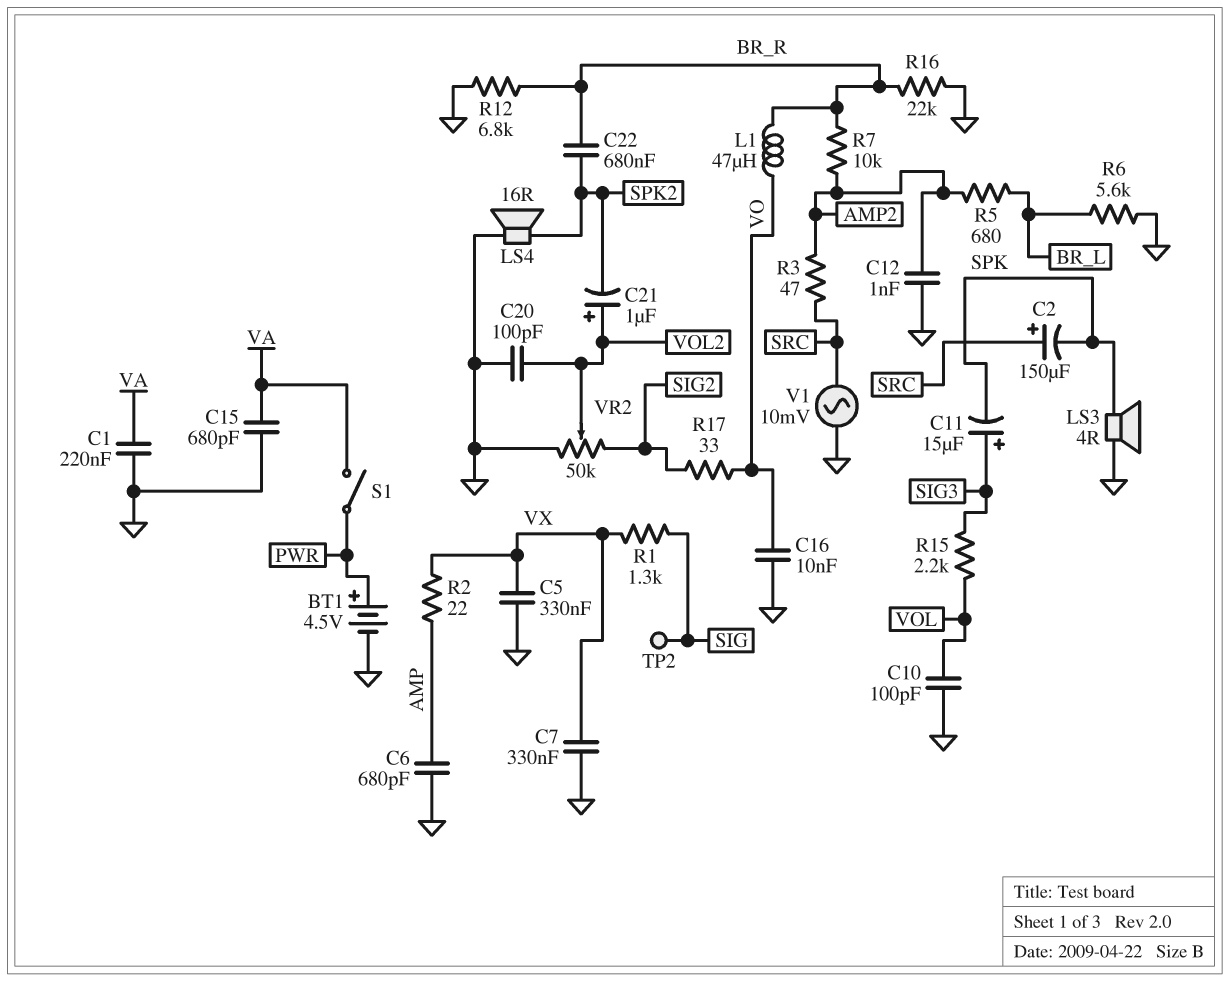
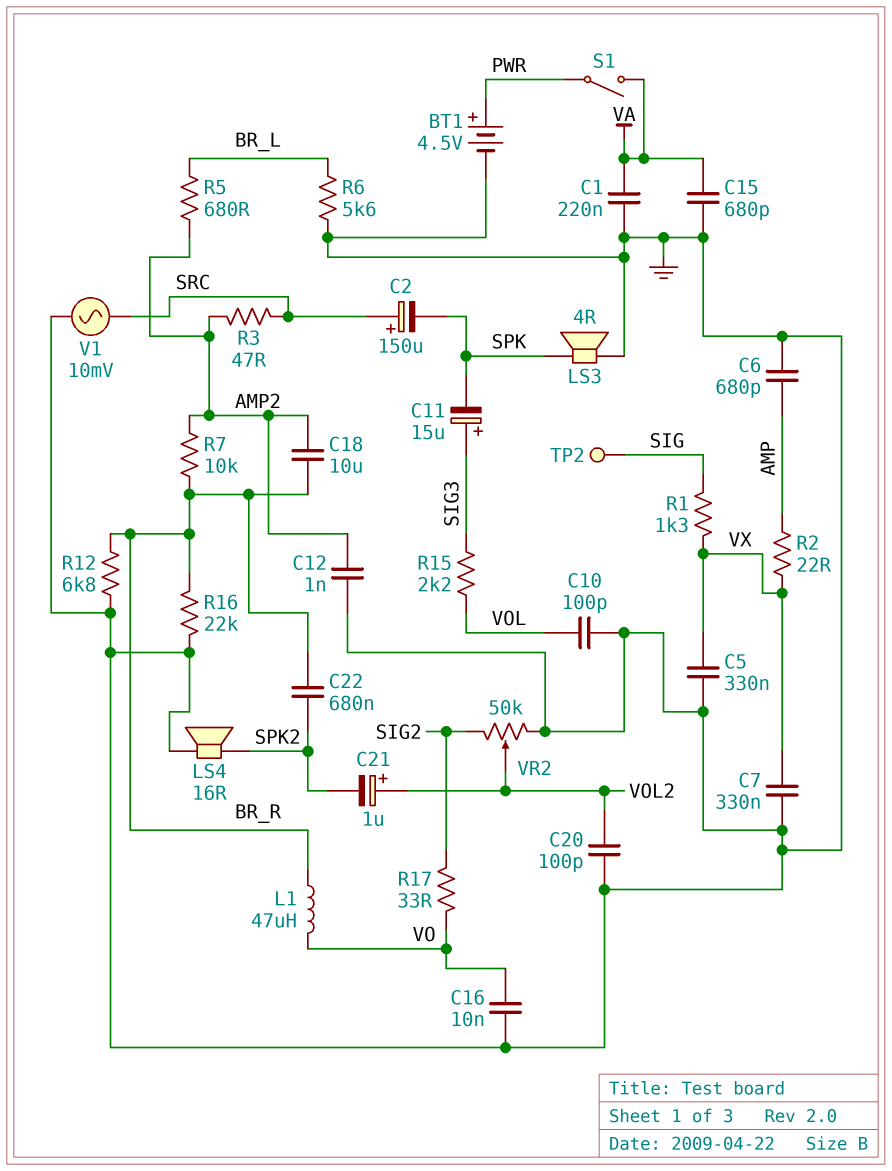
C18: none -> 10uF (AMP2, BR_R)

